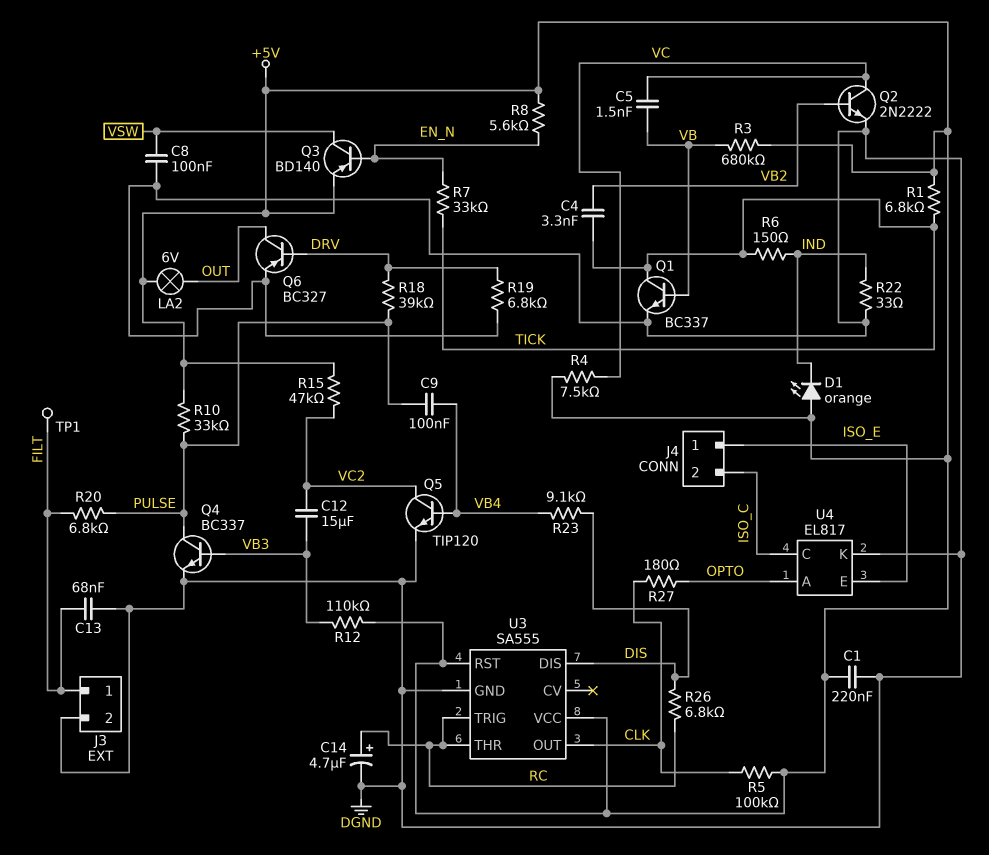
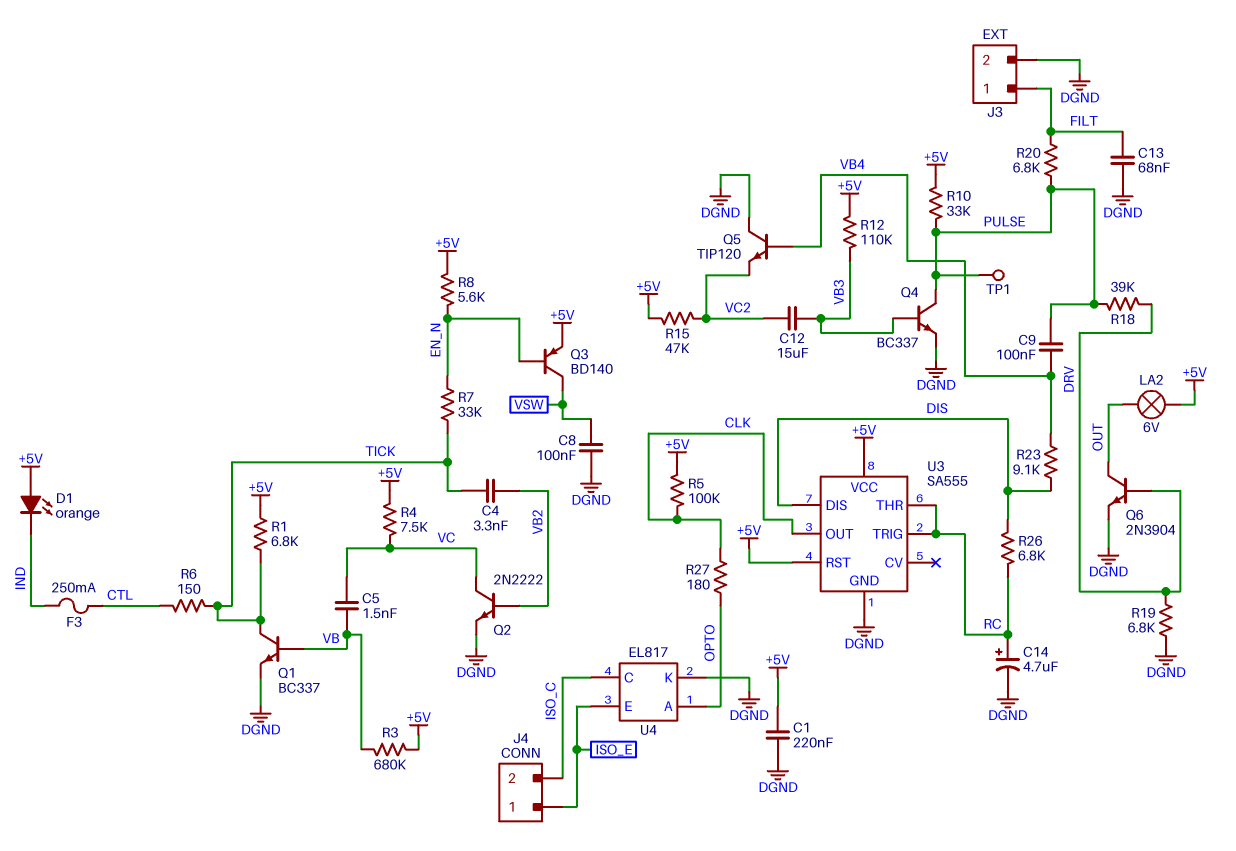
F3: none -> 250mA (CTL, IND)
Q5: NPN TIP120 (B VB4, C VC2, E DGND) -> NPN TIP120 (B VB4, C DGND, E VC2)
Q6: PNP BC327 (B DRV, C OUT, E DGND) -> NPN 2N3904 (B DRV, C OUT, E DGND)
R6: 150 (IND, TICK) -> 150 (CTL, TICK)
R22: 33 (DGND, IND) -> none
TP1: test point (FILT) -> test point (PULSE)

